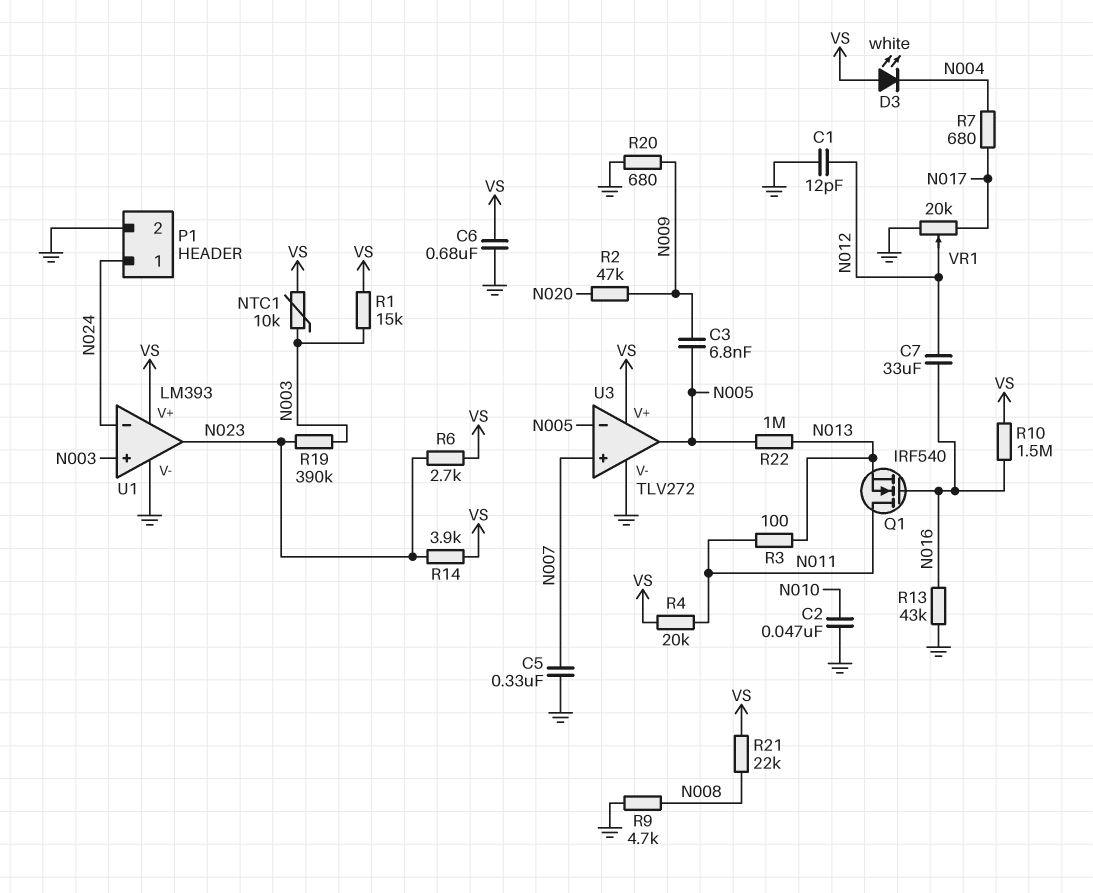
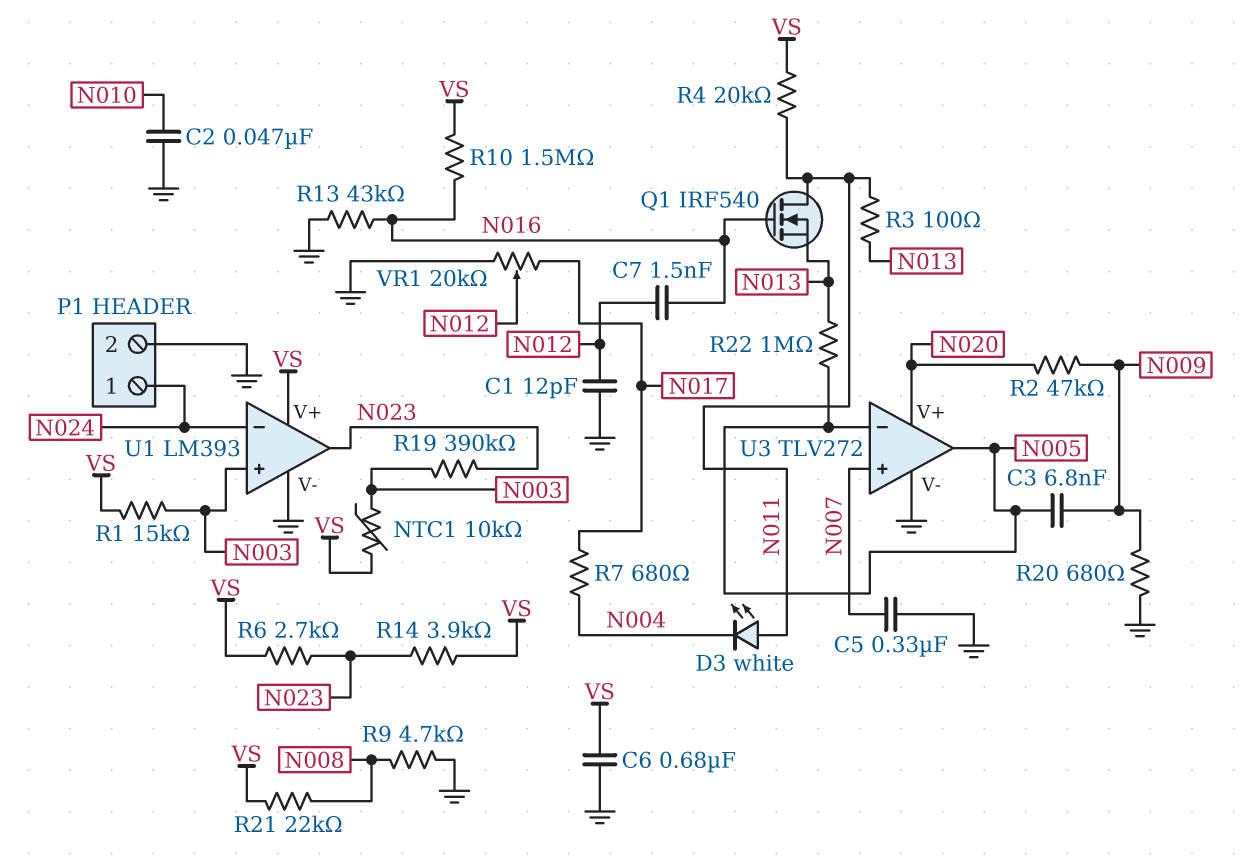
C7: 33uF (N012, N016) -> 1.5nF (N012, N016)
D3: LED white (A VS, K N004) -> LED white (A N011, K N004)
U3 pin V+: VS -> N020

